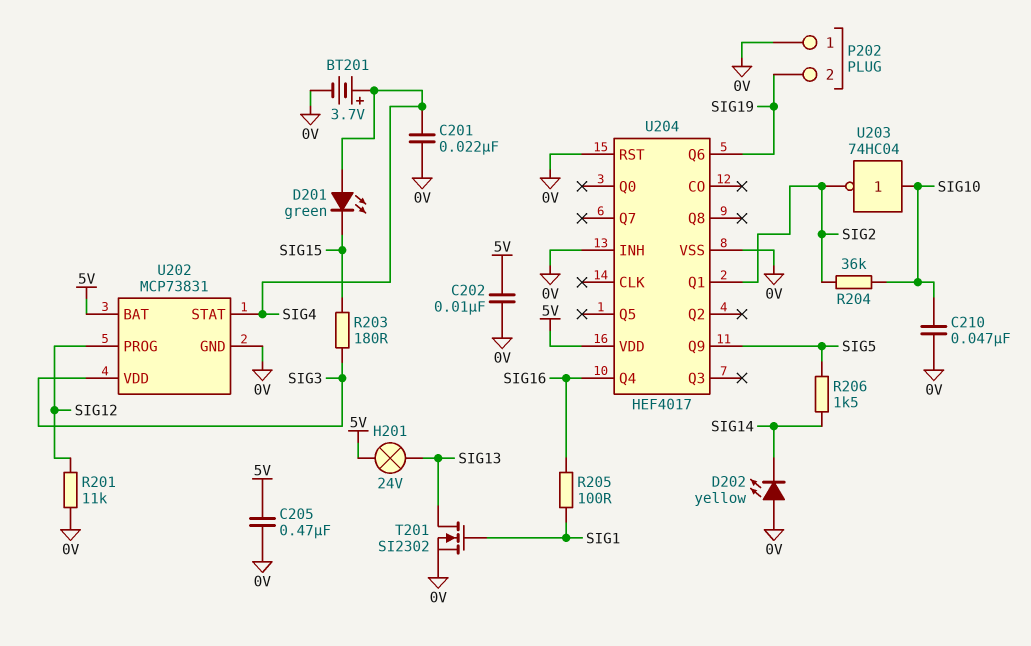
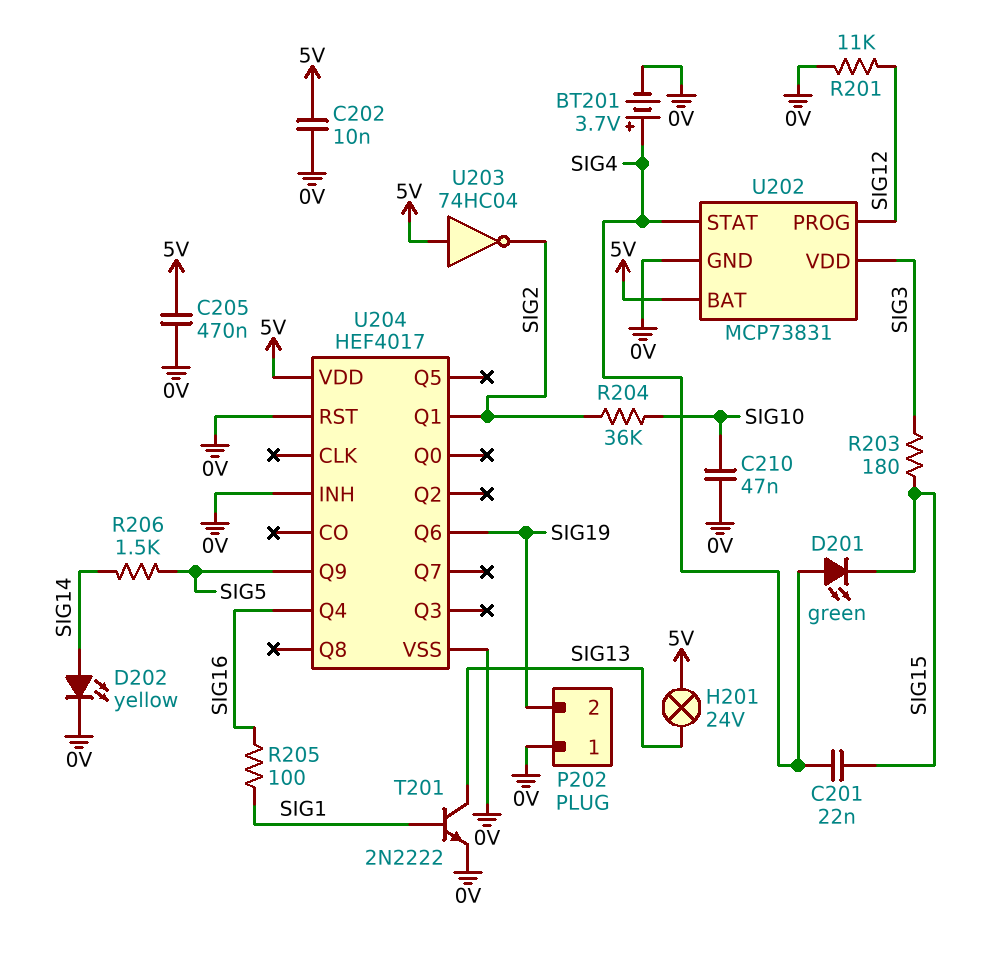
C201: 22nF (0V, SIG4) -> 22nF (SIG4, SIG15)
D202: LED yellow (A 0V, K SIG14) -> LED yellow (A SIG14, K 0V)
T201: NMOS SI2302 (G SIG1, D SIG13, S 0V) -> NPN 2N2222 (B SIG1, C SIG13, E 0V)
U203: NOT 74HC04 (in SIG10, out SIG2) -> NOT 74HC04 (in 5V, out SIG2)

